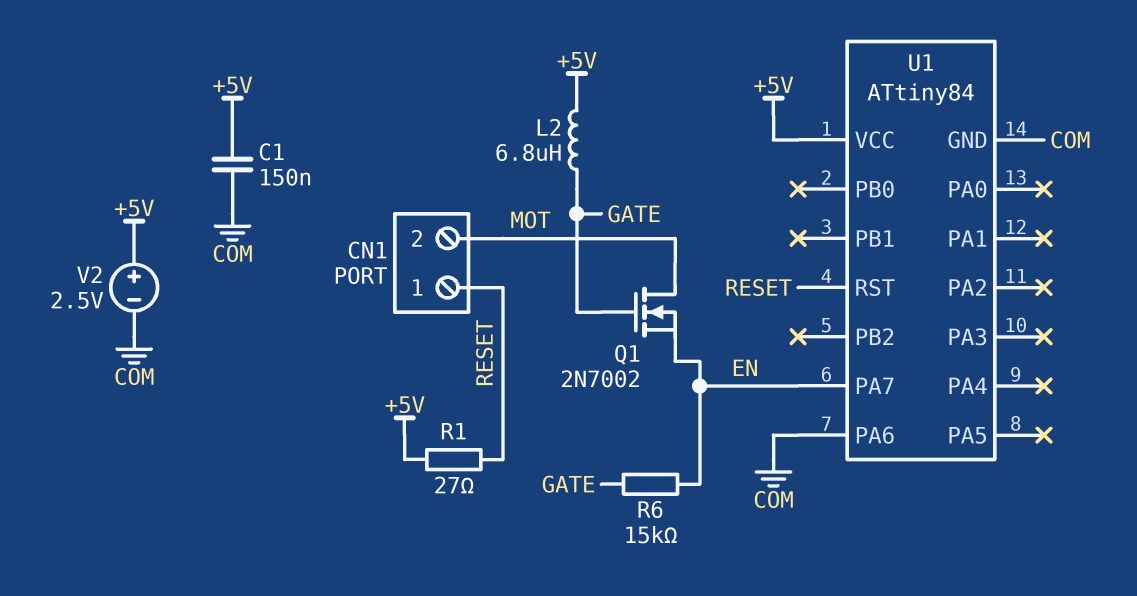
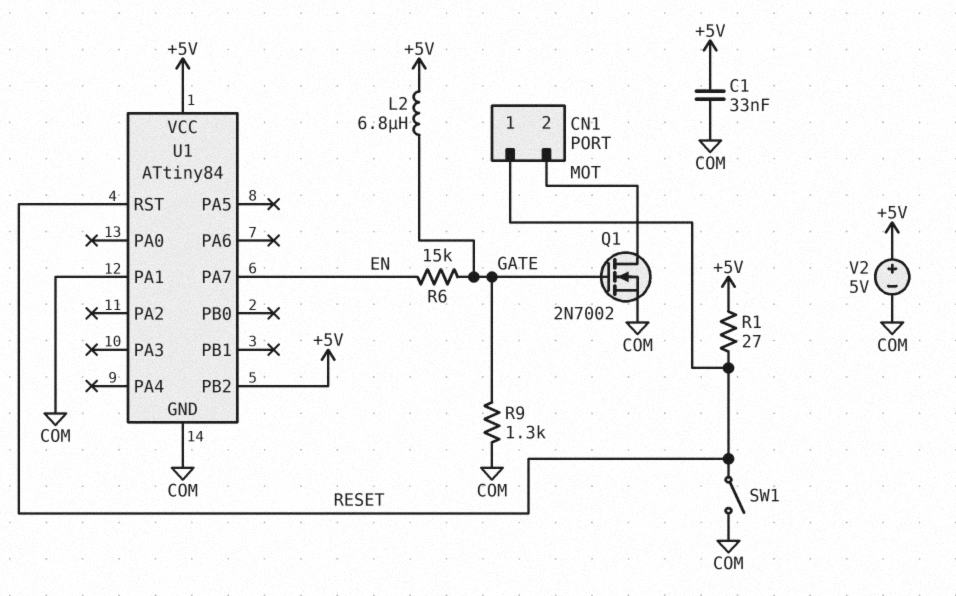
C1: 150nF (+5V, COM) -> 33nF (+5V, COM)
Q1: NMOS 2N7002 (G GATE, D MOT, S EN) -> NMOS 2N7002 (G GATE, D MOT, S COM)
R9: none -> 1.3k (COM, GATE)
SW1: none -> switch (COM, RESET)
U1 pin PA1: none -> COM
U1 pin PA6: COM -> none
U1 pin PB2: none -> +5V
V2: 2.5V (plus +5V, minus COM) -> 5V (plus +5V, minus COM)

